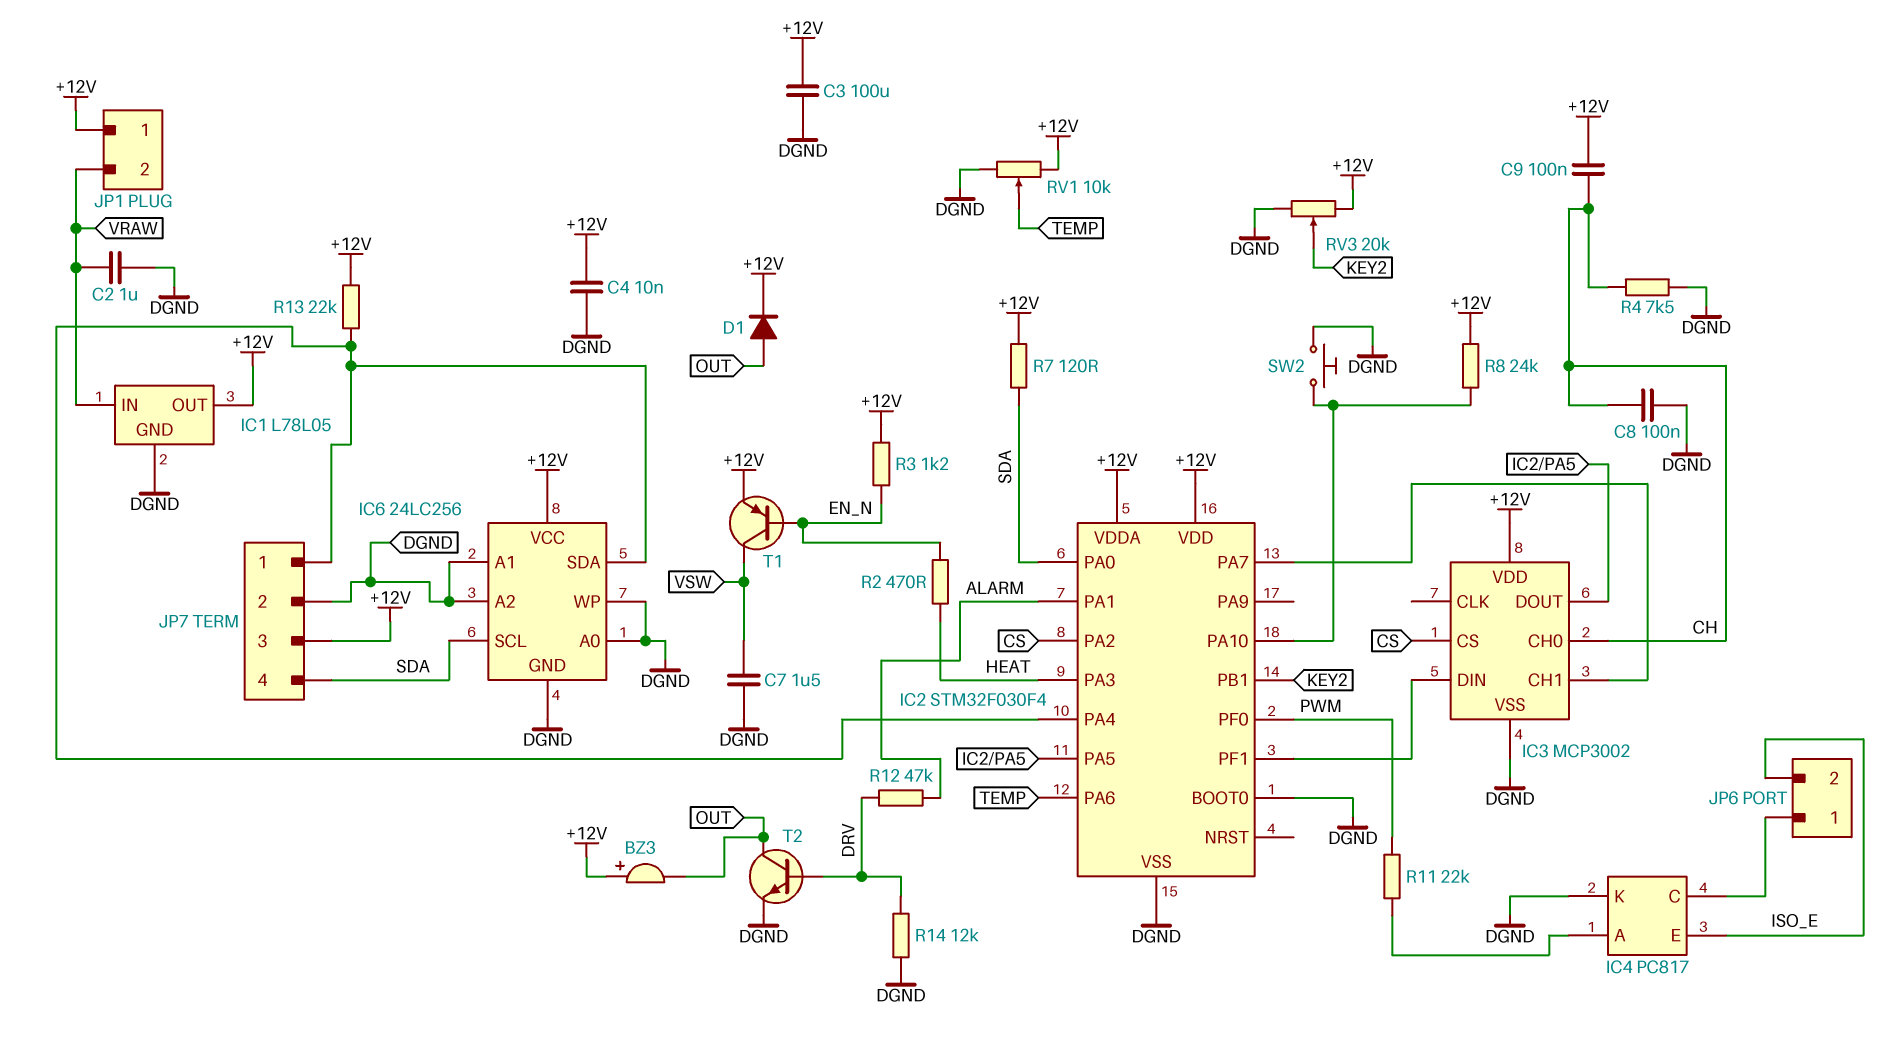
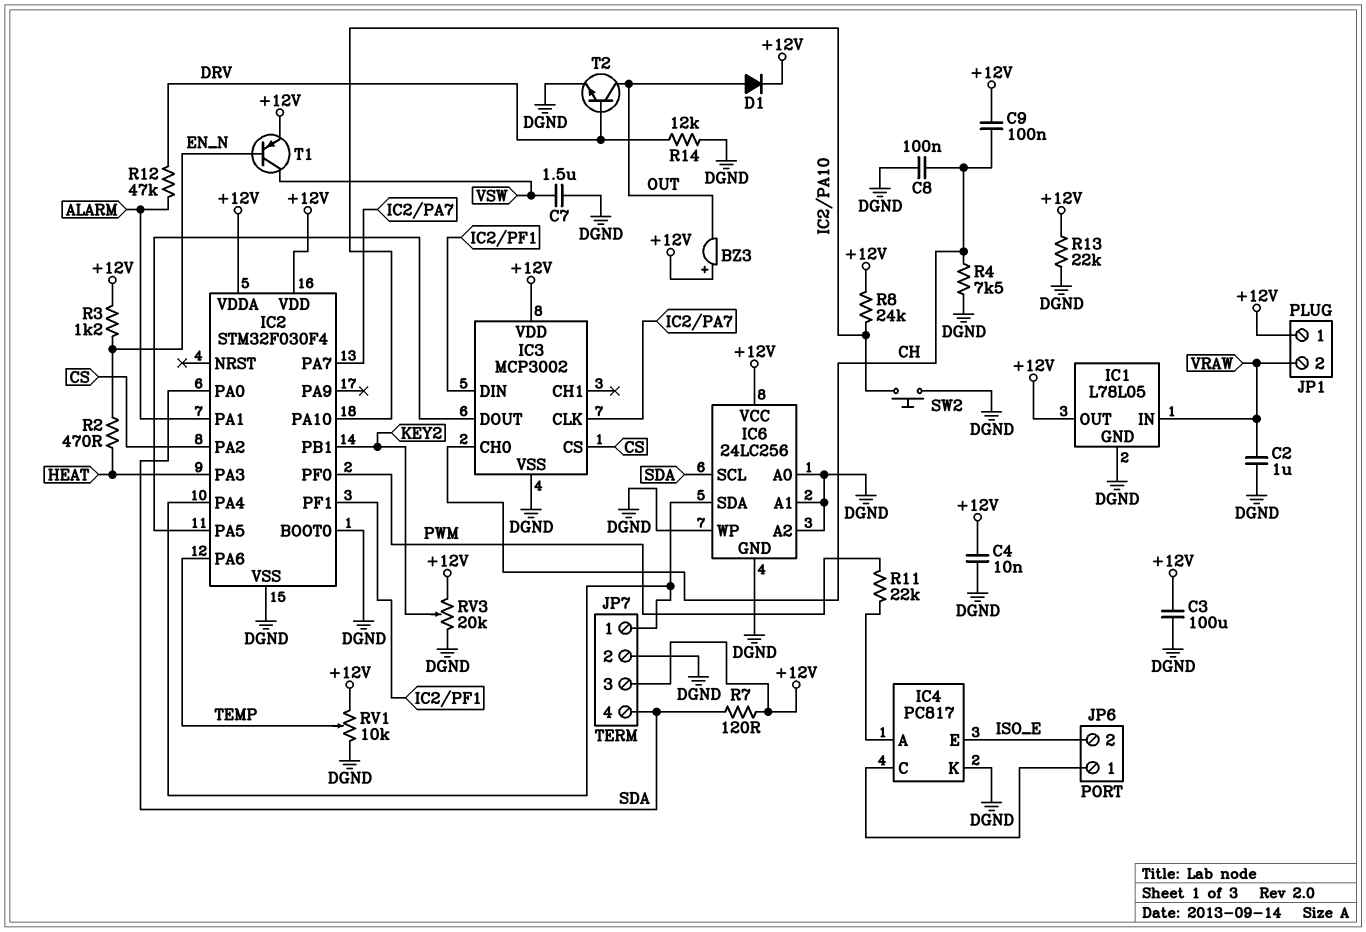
IC3 pin CH1: IC2/PA7 -> none
IC3 pin CLK: none -> IC2/PA7
R13: 22k (+12V, IC2/PA4) -> 22k (+12V, DGND)

